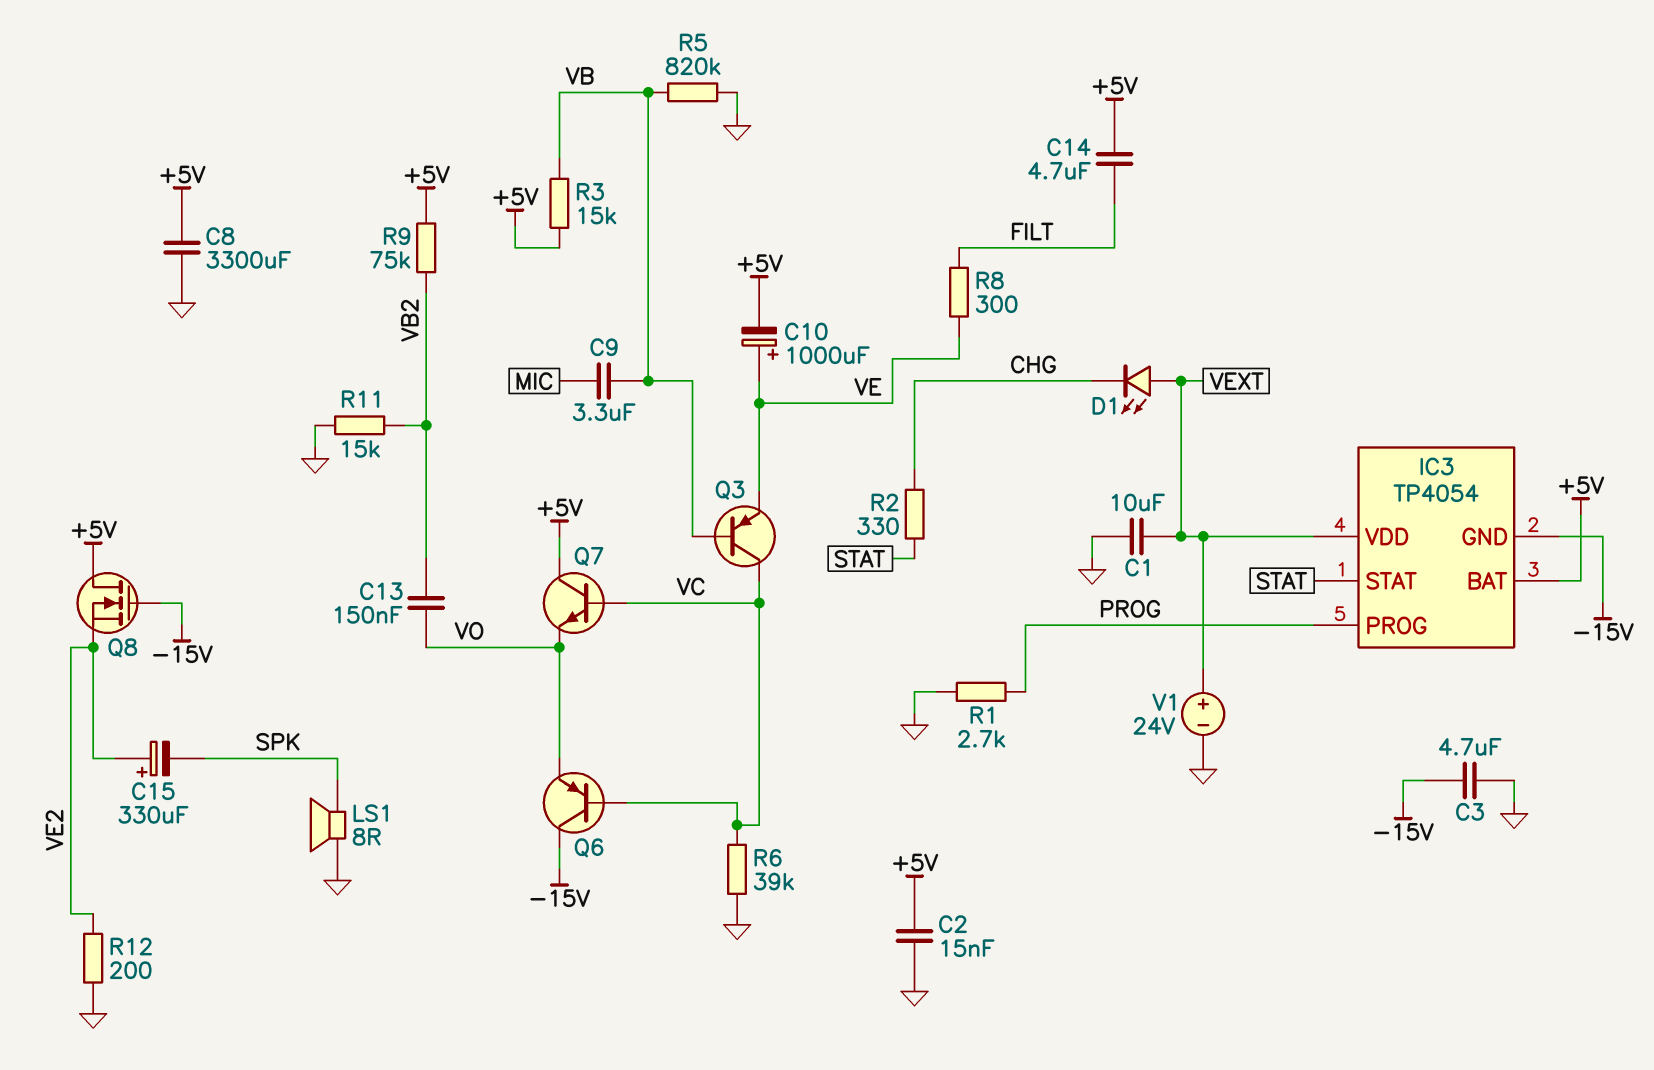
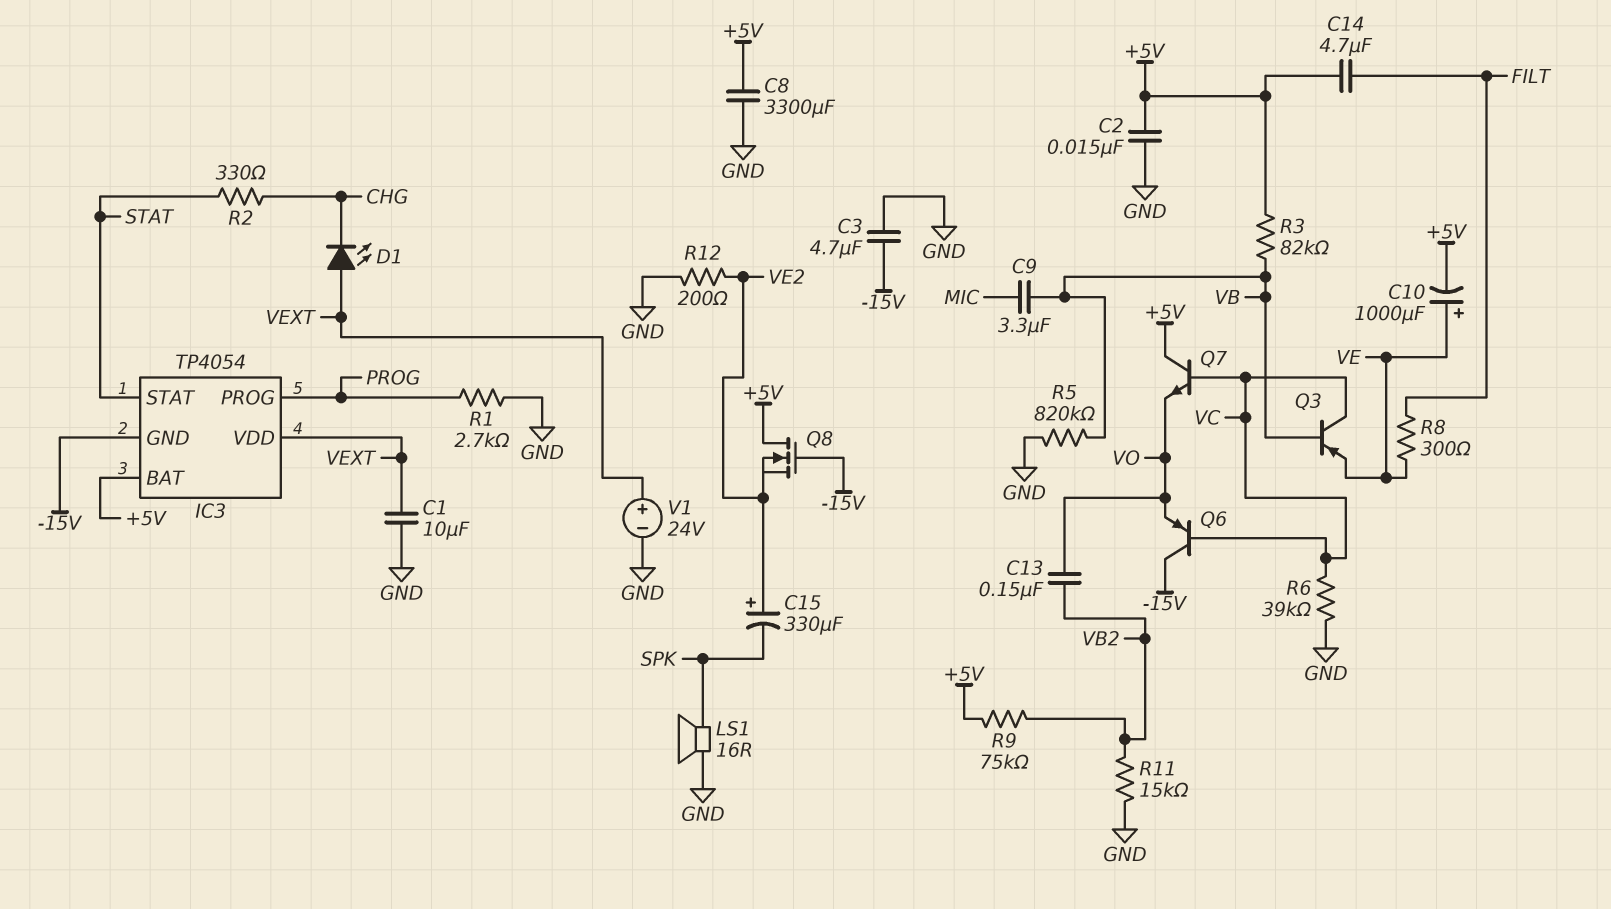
LS1: speaker 8R (GND, SPK) -> speaker 16R (GND, SPK)
R3: 15k (+5V, VB) -> 82k (+5V, VB)

